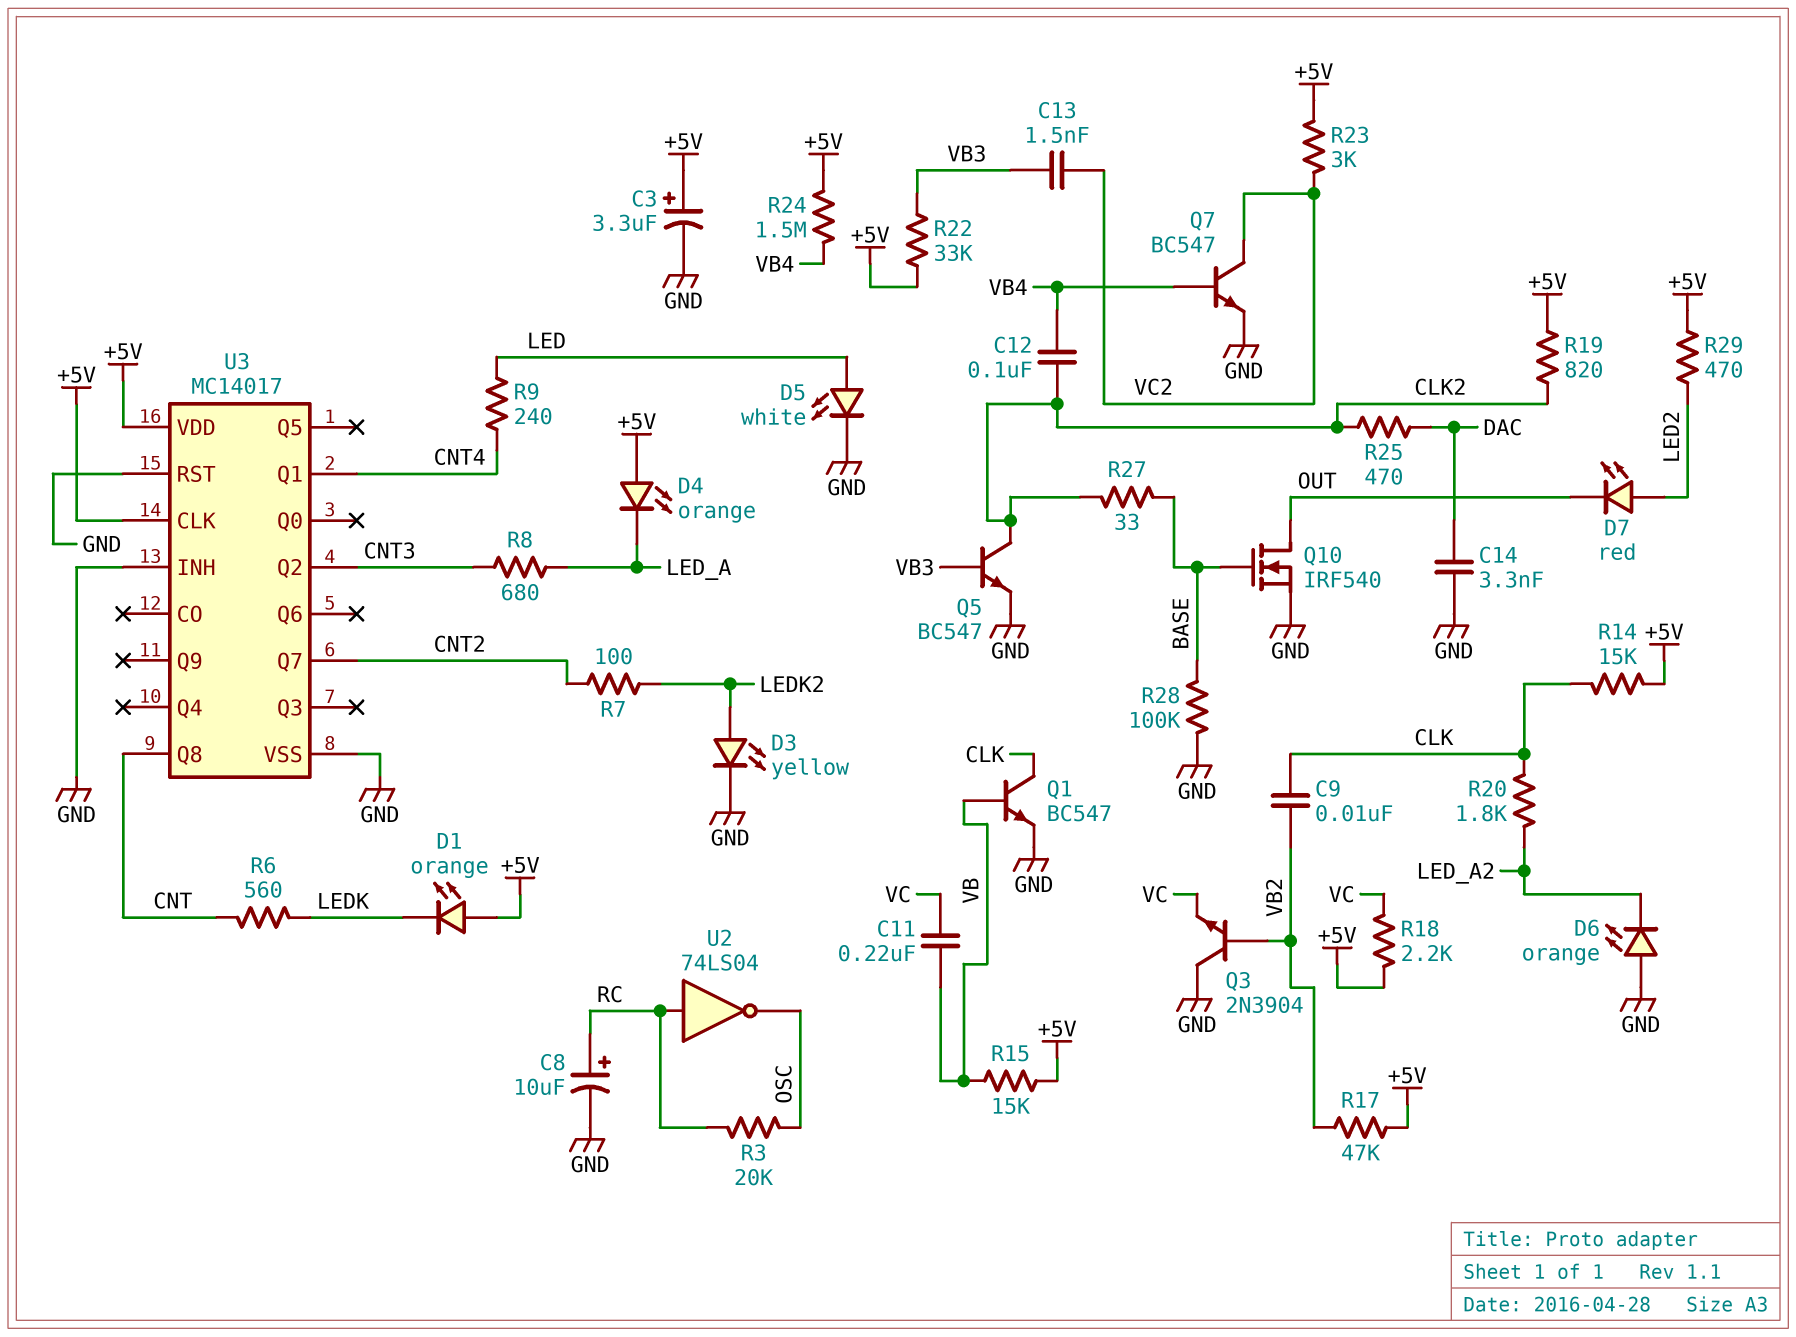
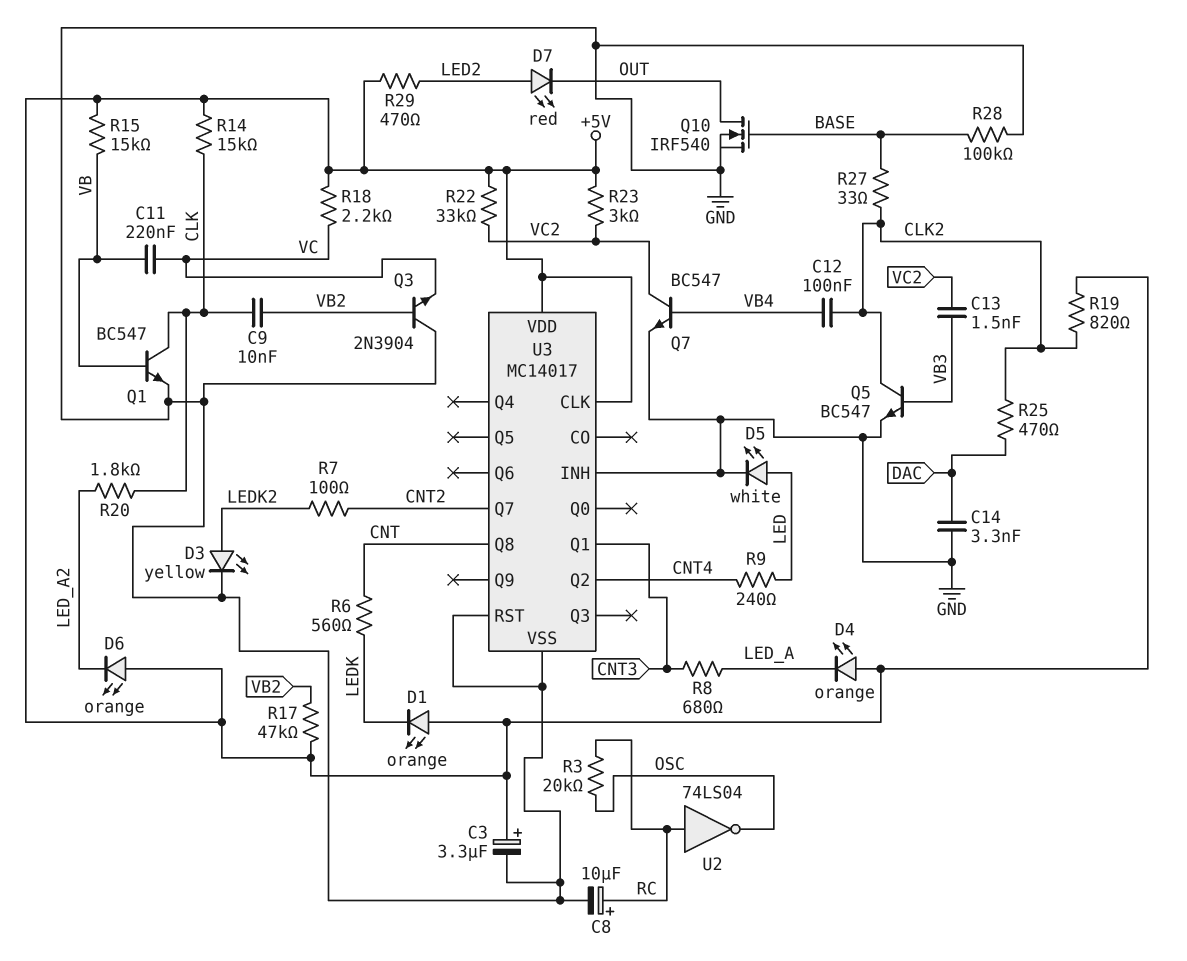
D6: LED orange (A GND, K LED_A2) -> LED orange (A +5V, K LED_A2)
R22: 33k (+5V, VB3) -> 33k (+5V, VC2)
R24: 1.5M (+5V, VB4) -> none
U3 pin Q1: CNT4 -> CNT3
U3 pin Q2: CNT3 -> CNT4

